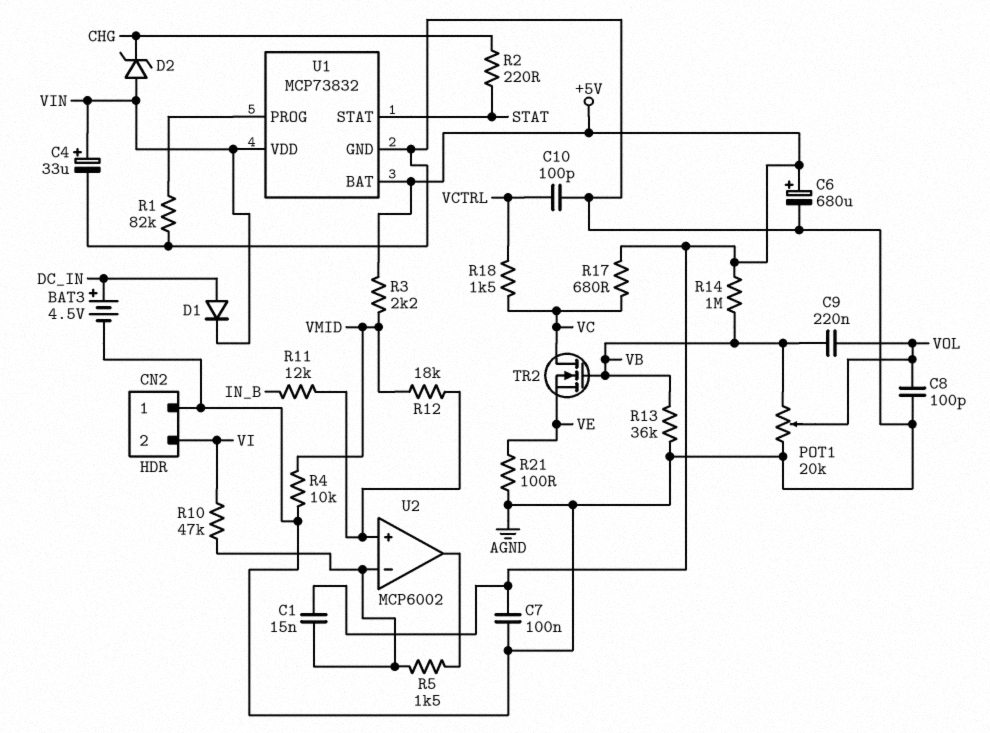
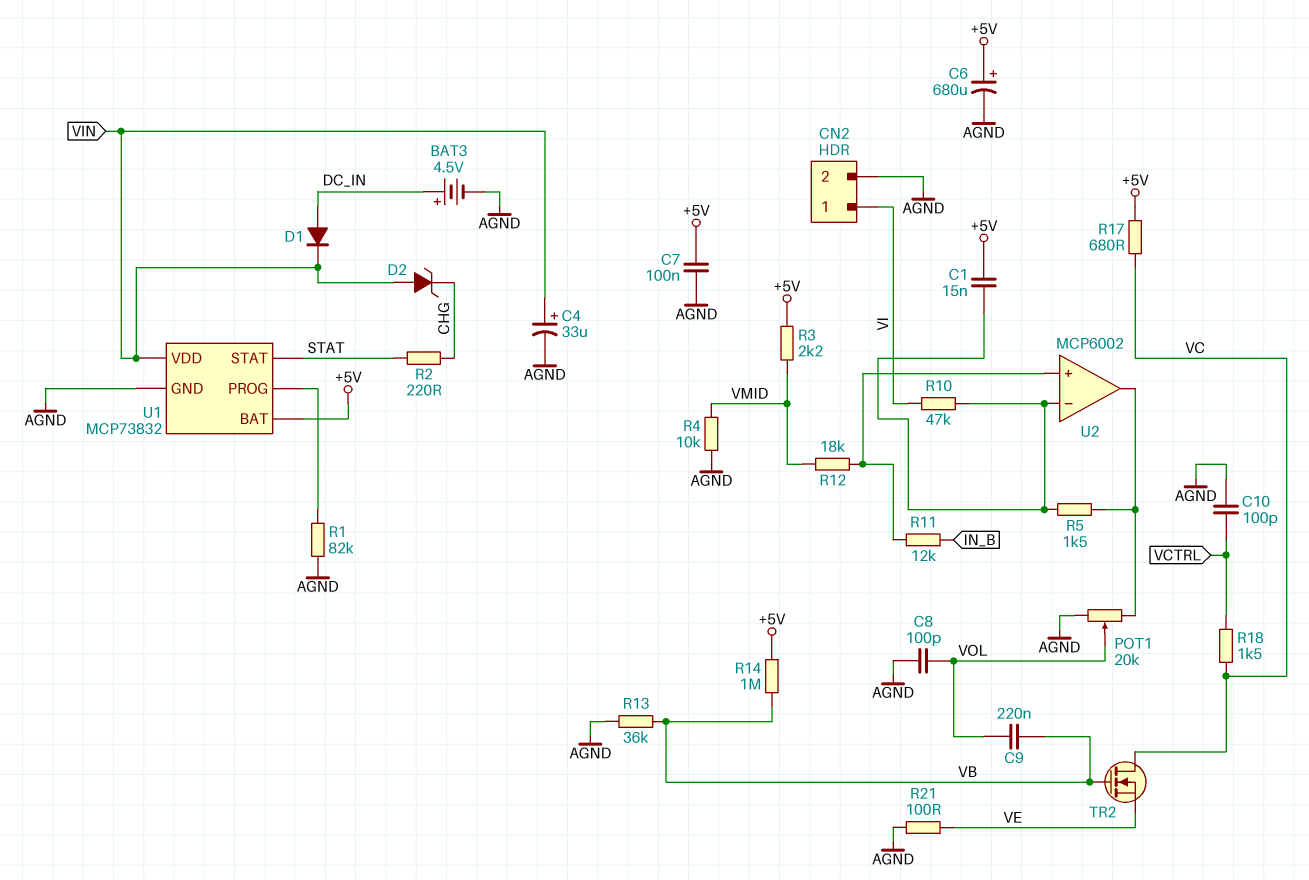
CN2 pin 1: AGND -> VI
CN2 pin 2: VI -> AGND
POT1: 20k (AGND, VB, wiper VOL) -> 20k (AGND, U2/out, wiper VOL)

